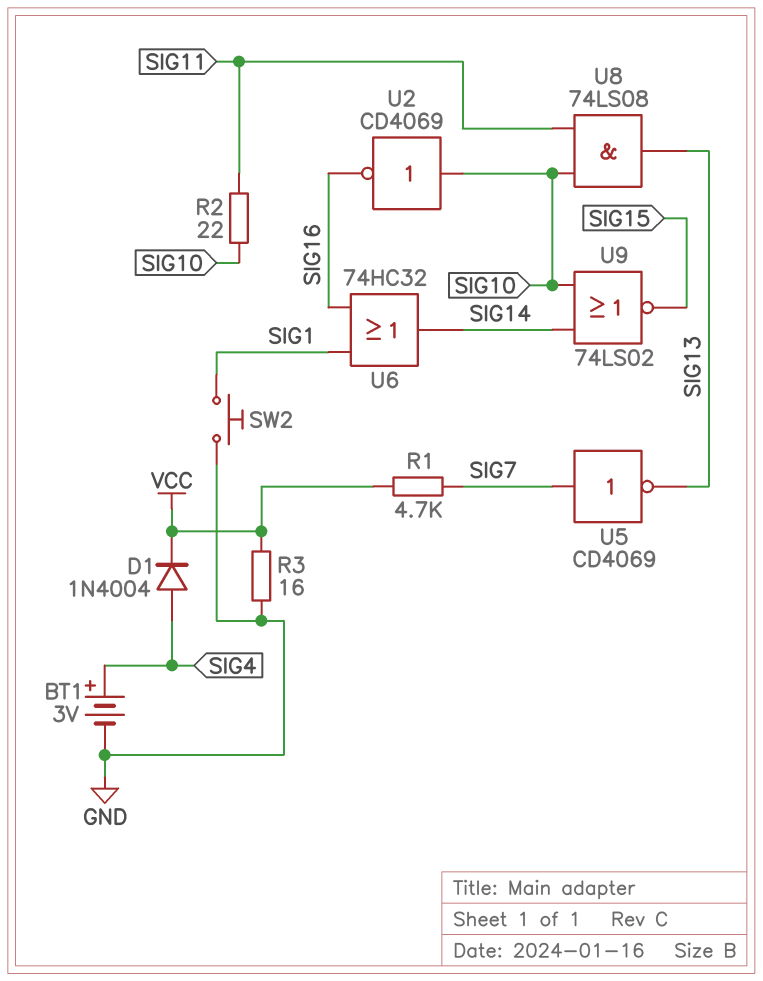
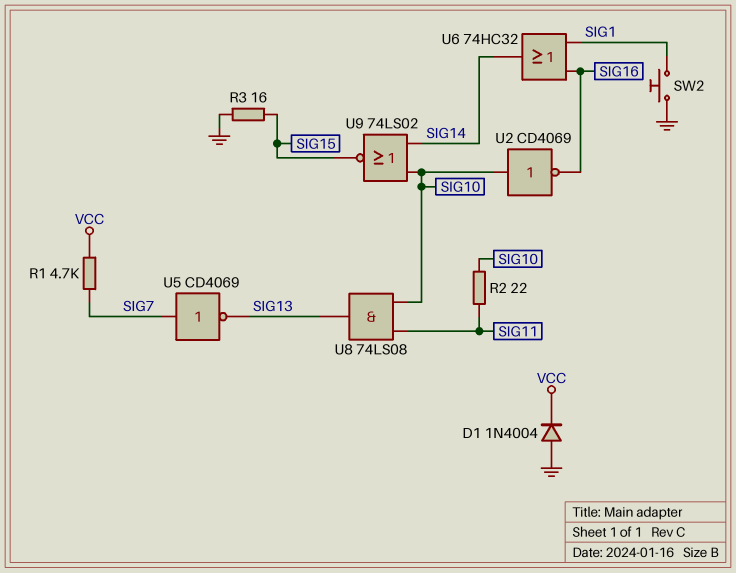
BT1: 3V (plus SIG4, minus GND) -> none
D1: diode 1N4004 (A SIG4, K VCC) -> diode 1N4004 (A GND, K VCC)
R3: 16 (GND, VCC) -> 16 (GND, SIG15)

